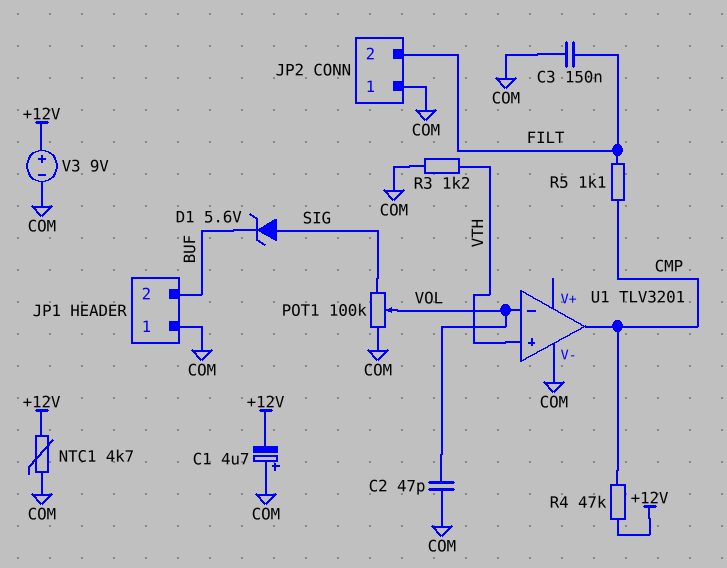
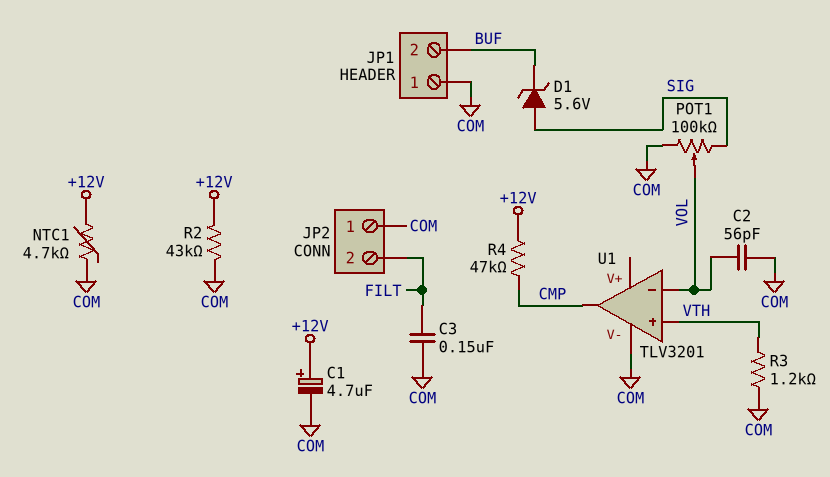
C1: 4.7uF (plus COM, minus +12V) -> 4.7uF (plus +12V, minus COM)
C2: 47pF (COM, VOL) -> 56pF (COM, VOL)
R2: none -> 43k (+12V, COM)
R5: 1.1k (CMP, FILT) -> none
V3: 9V (plus +12V, minus COM) -> none

